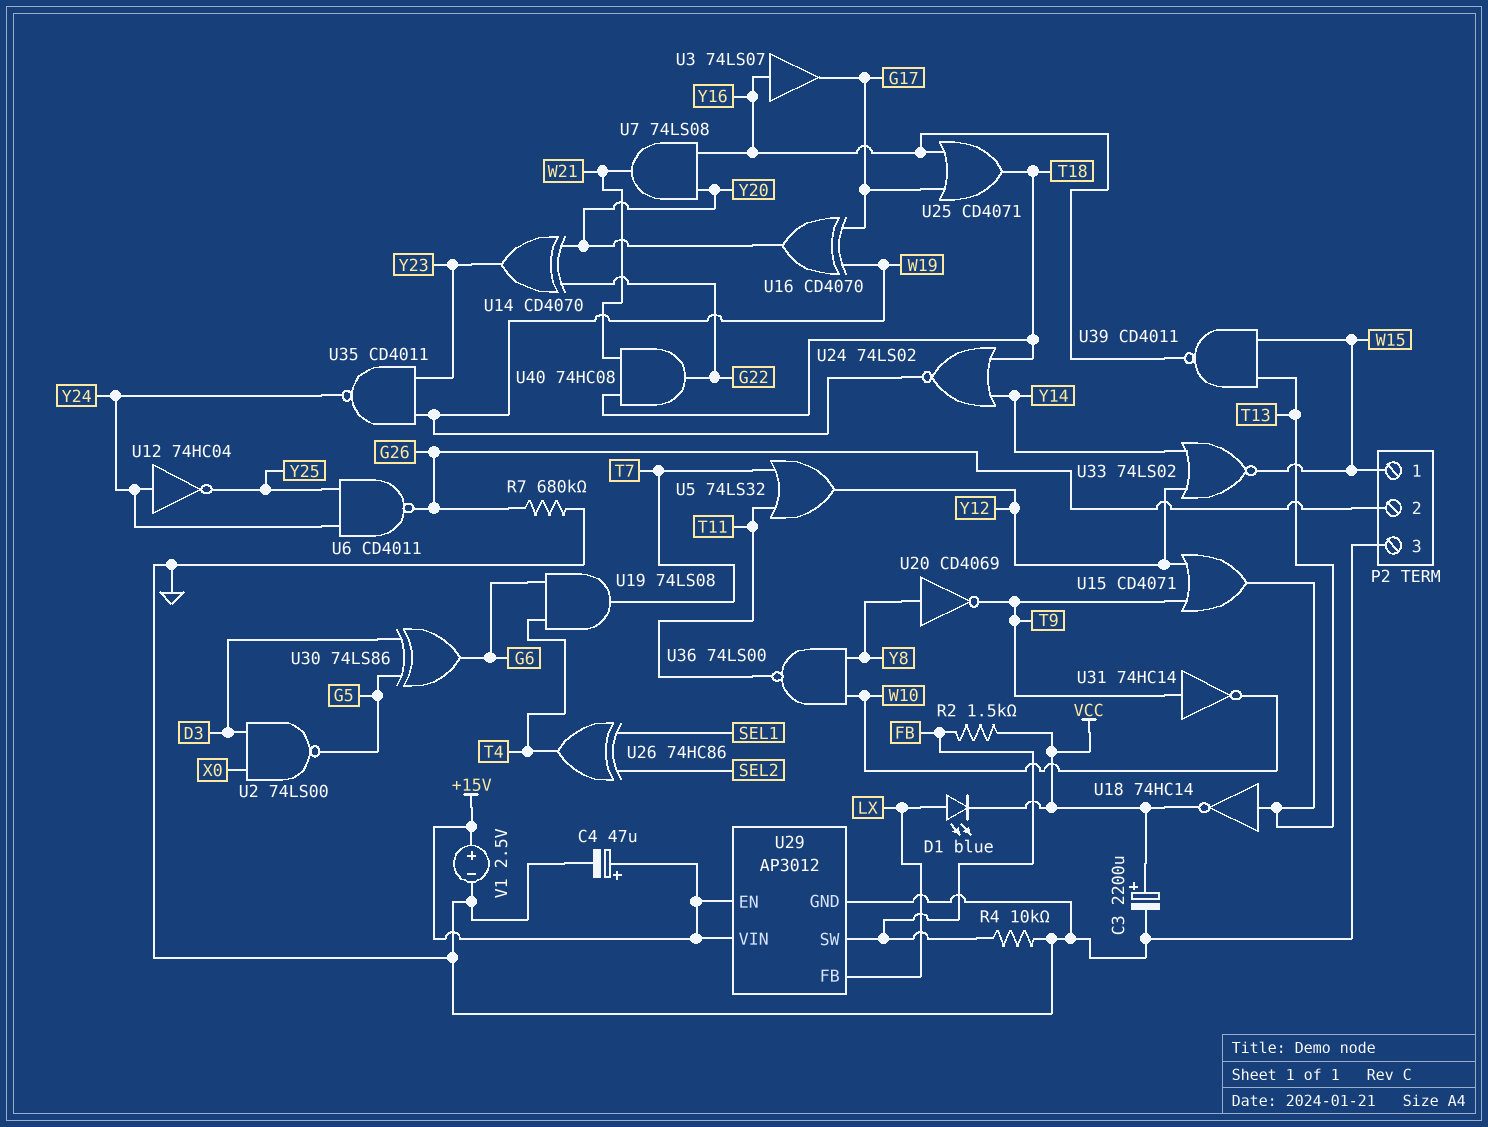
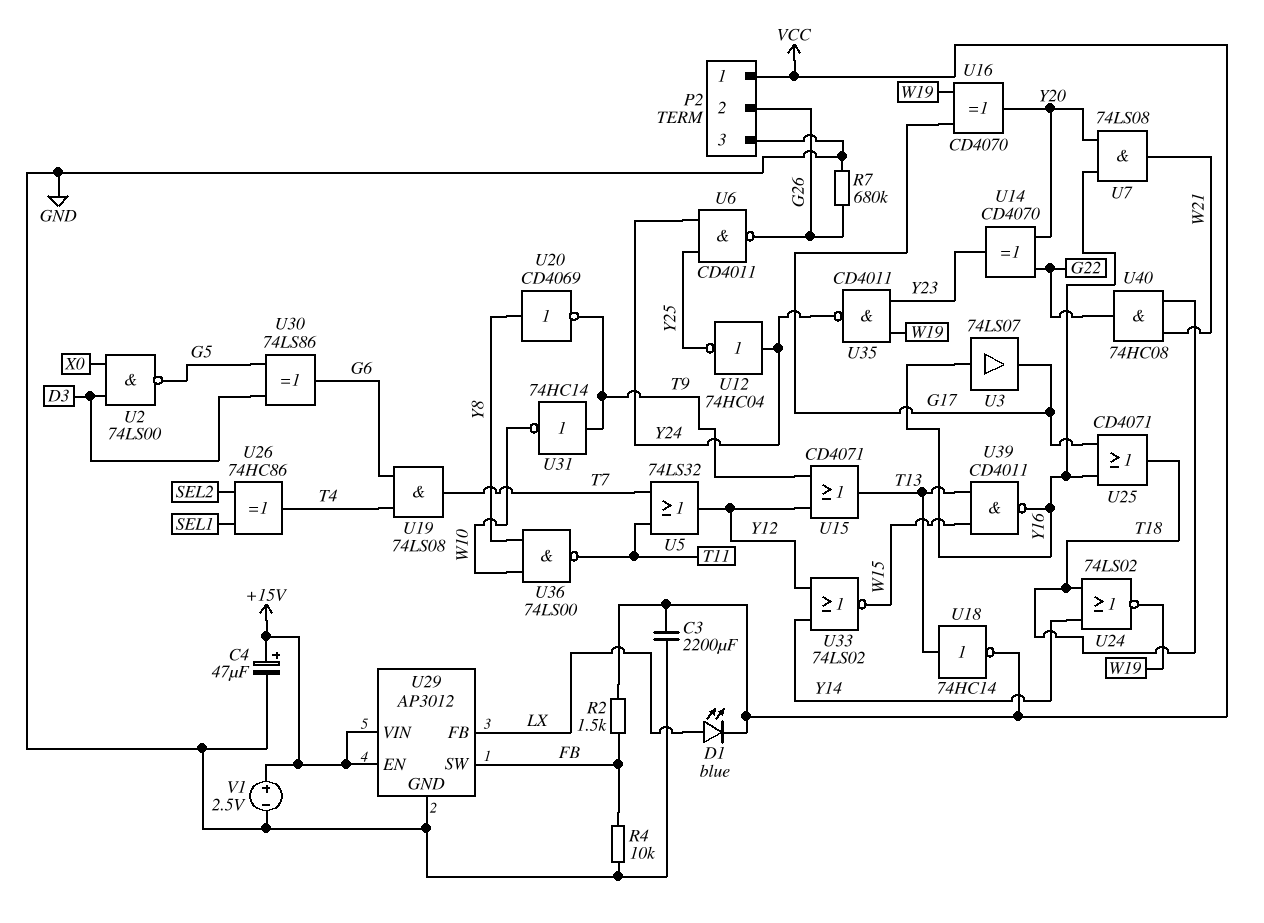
C3: 2200uF (plus VCC, minus GND) -> 2200uF (GND, VCC)
P2 pin 1: W15 -> VCC

